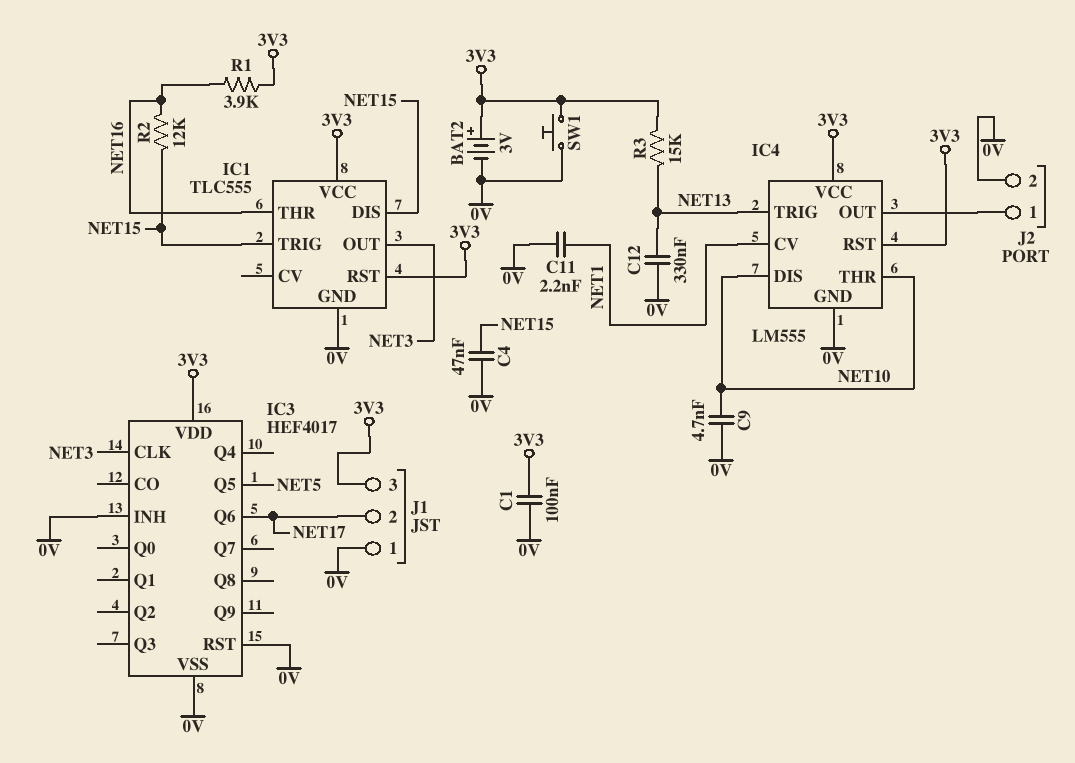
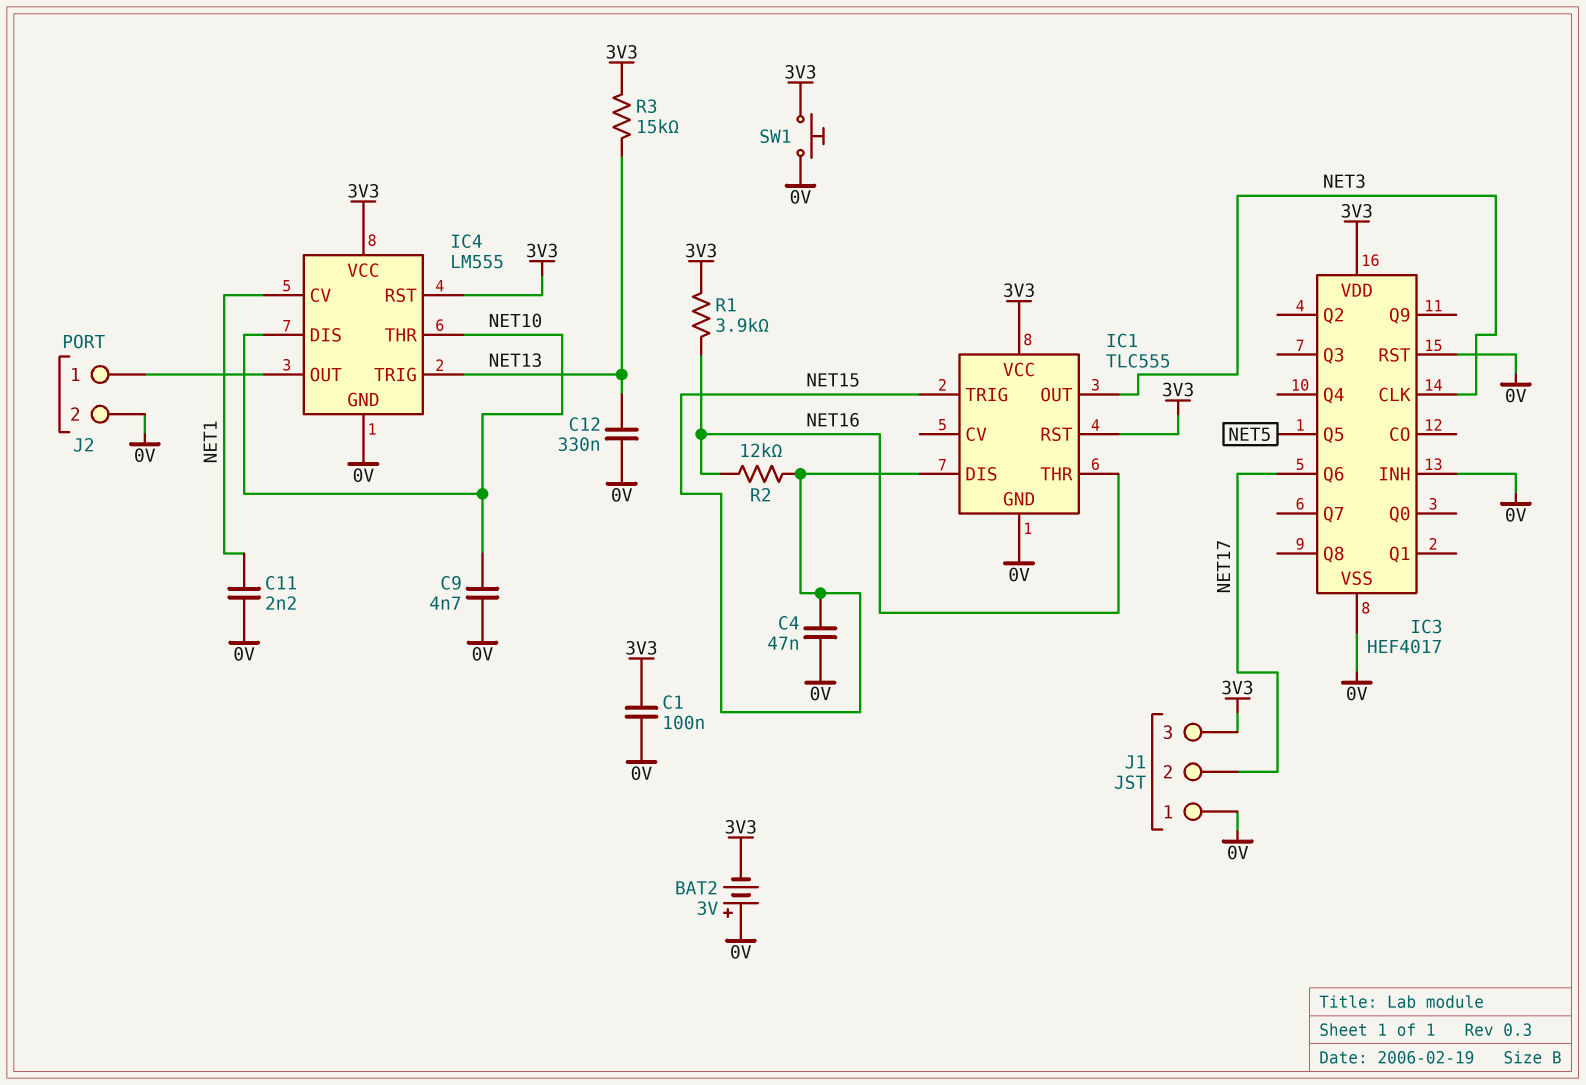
BAT2: 3V (plus 3V3, minus 0V) -> 3V (plus 0V, minus 3V3)

